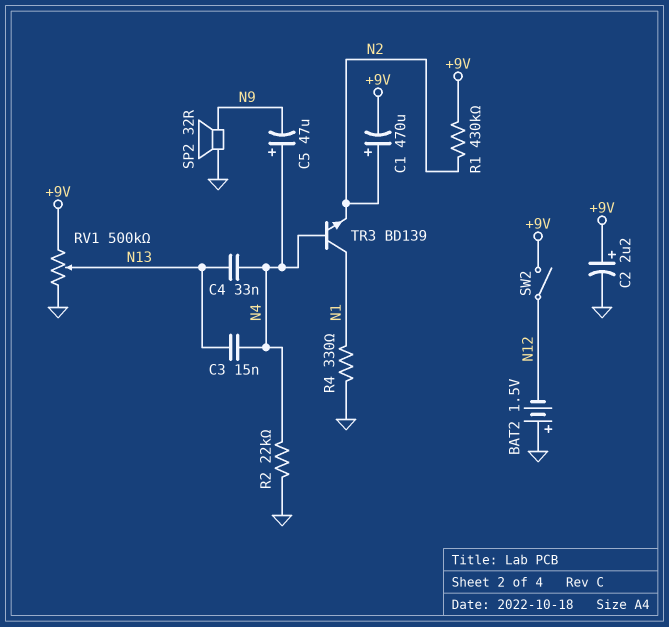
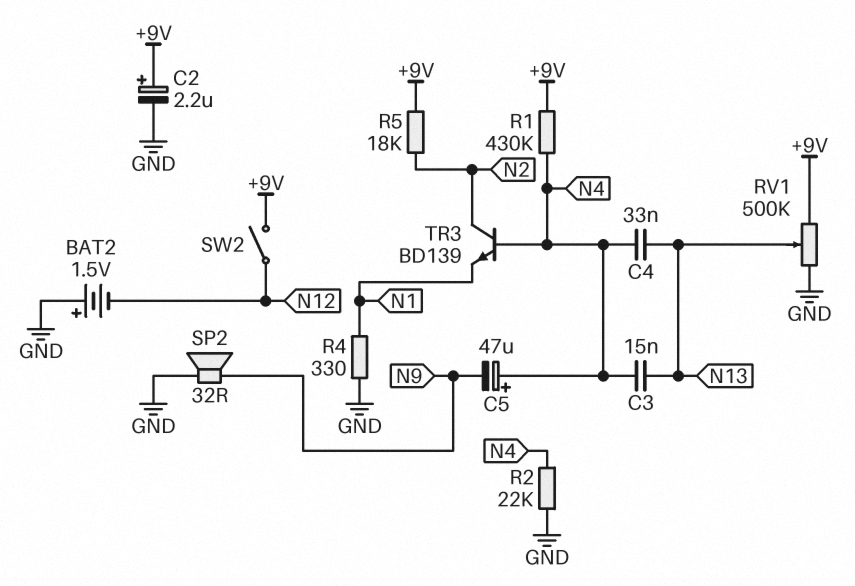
C1: 470uF (plus N2, minus +9V) -> none
R1: 430k (+9V, N2) -> 430k (+9V, N4)
R5: none -> 18k (+9V, N2)
TR3: NPN BD139 (B N4, C N1, E N2) -> NPN BD139 (B N4, C N2, E N1)

